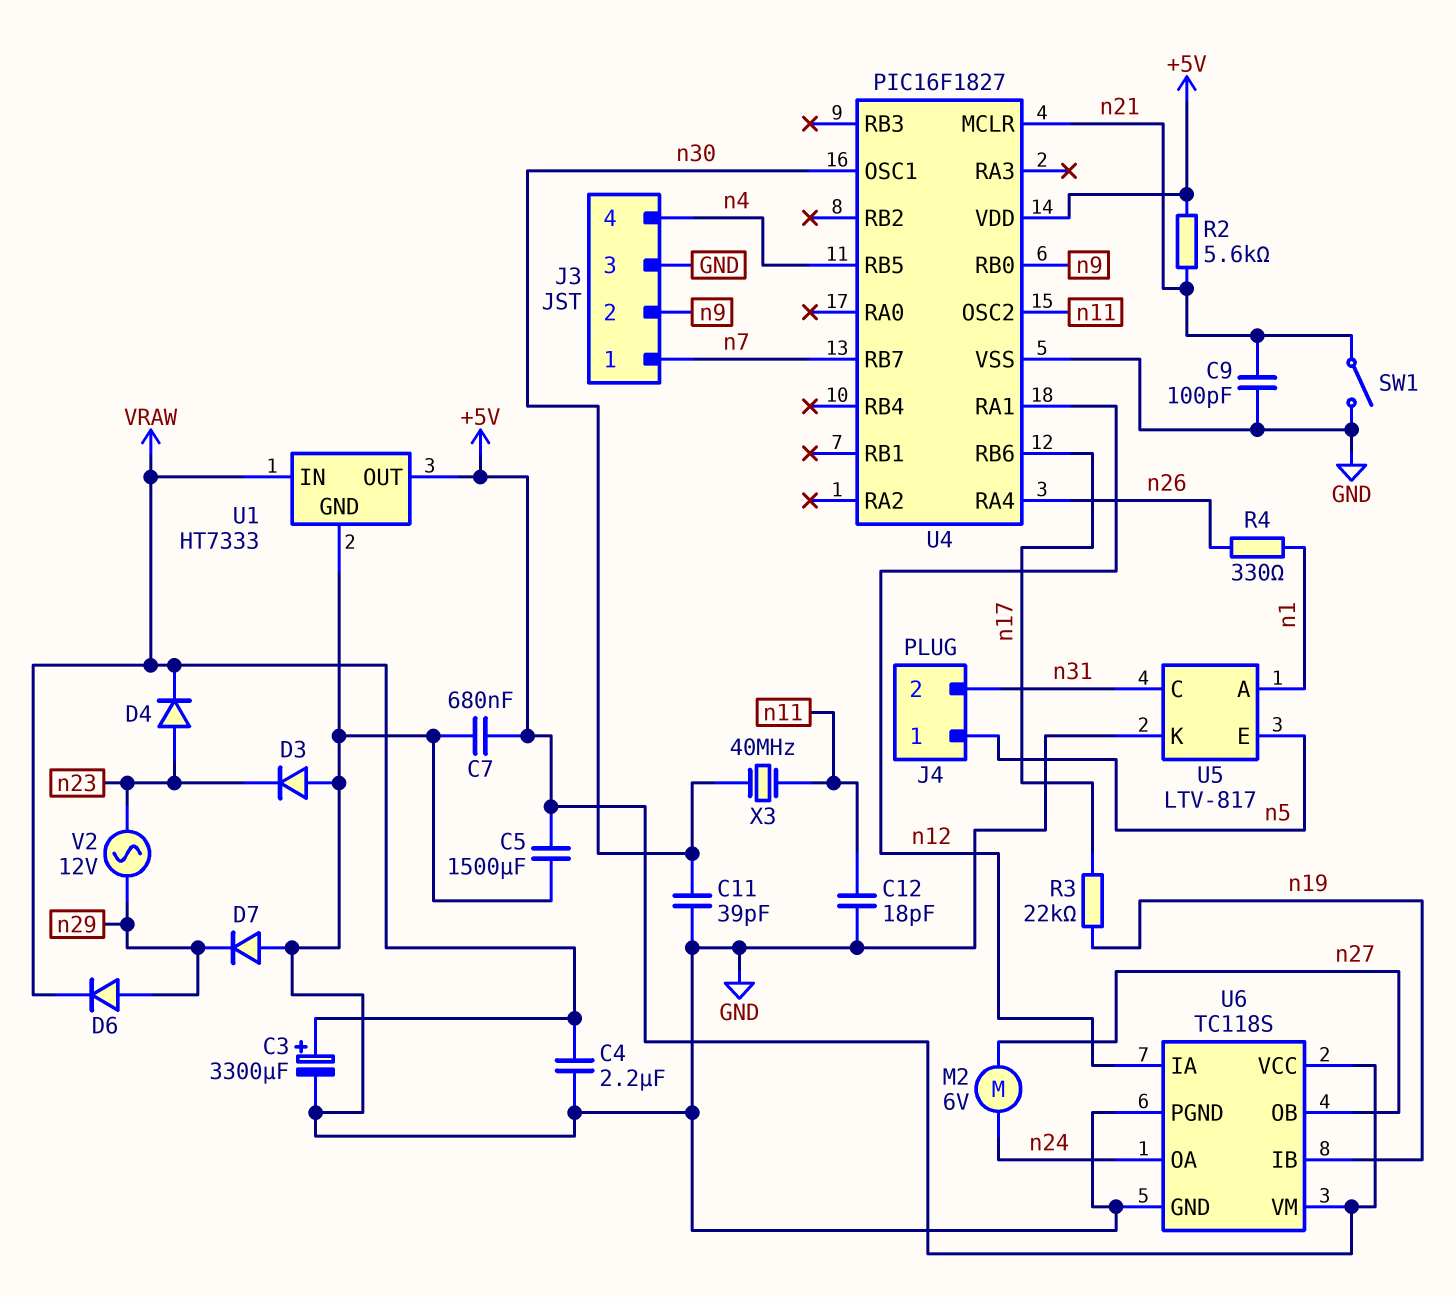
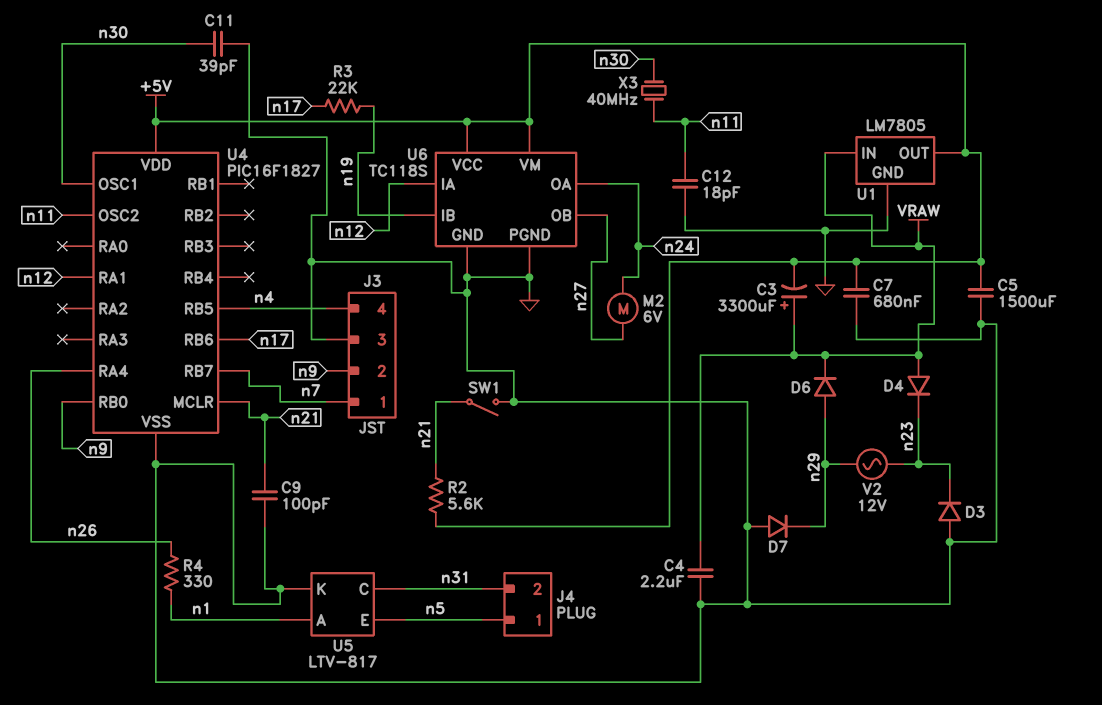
C3: 3300uF (plus VRAW, minus GND) -> 3300uF (plus VRAW, minus +5V)
D4: diode (A n23, K VRAW) -> diode (A VRAW, K n23)
U1: HT7333 -> LM7805

